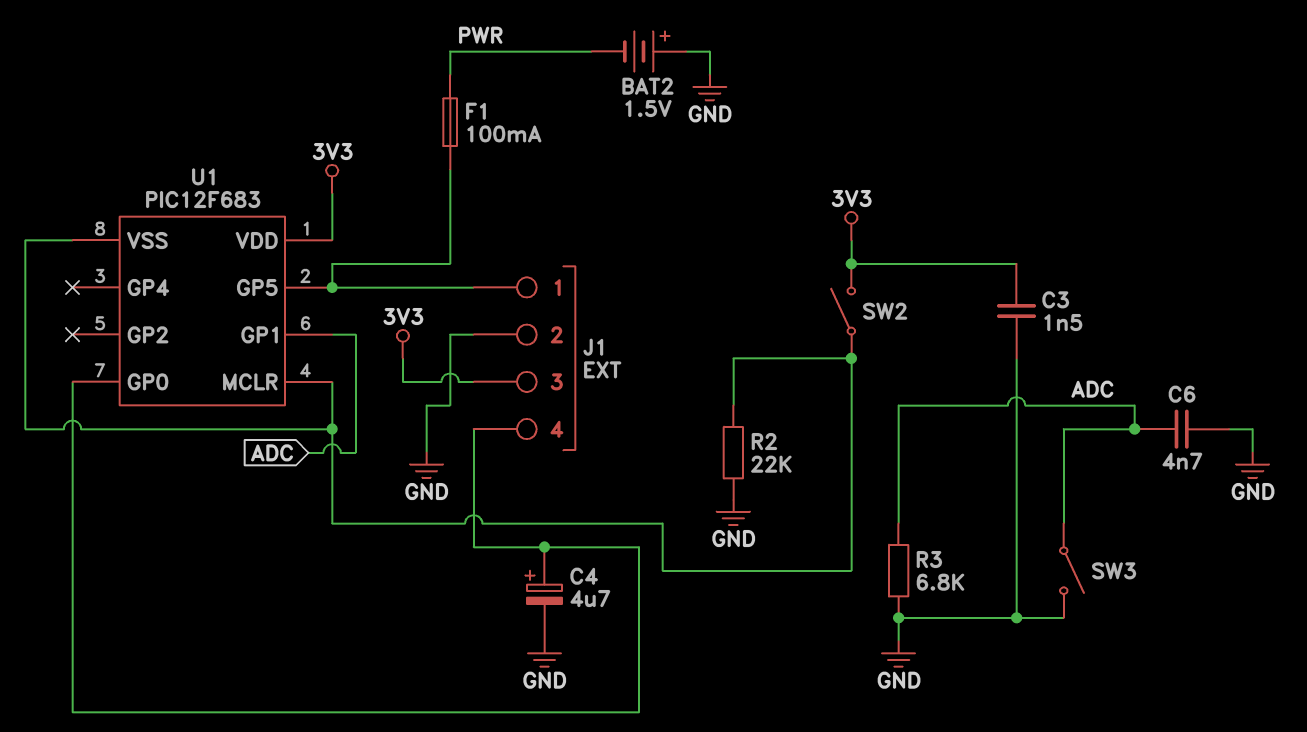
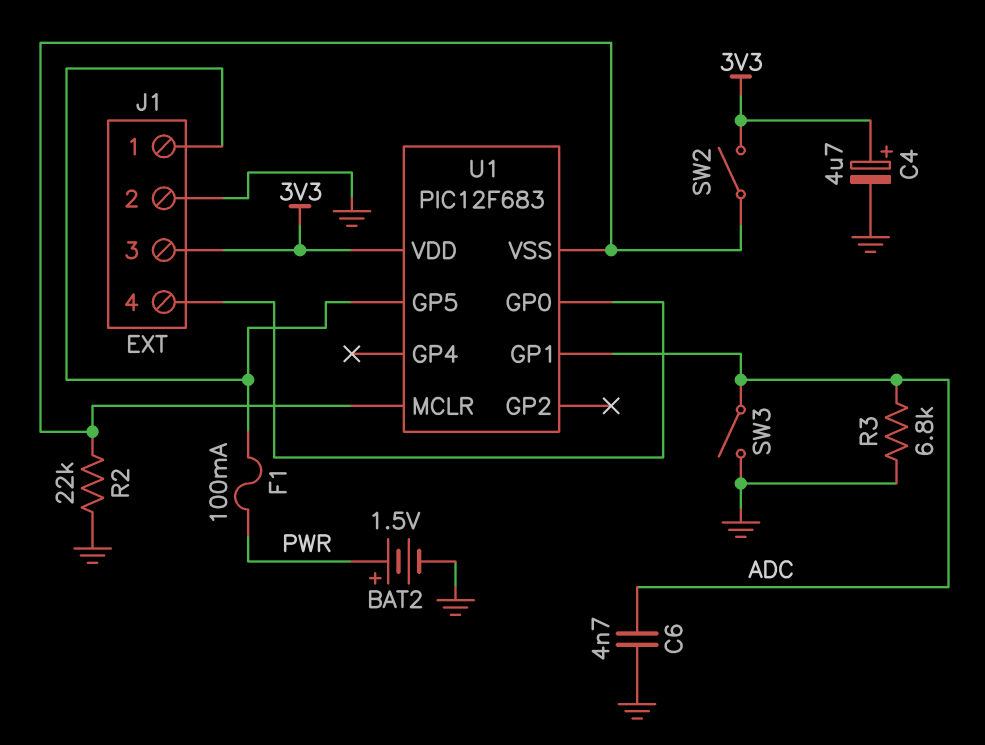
BAT2: 1.5V (plus GND, minus PWR) -> 1.5V (plus PWR, minus GND)
C3: 1.5nF (3V3, GND) -> none
C4: 4.7uF (plus J1/4, minus GND) -> 4.7uF (plus 3V3, minus GND)

